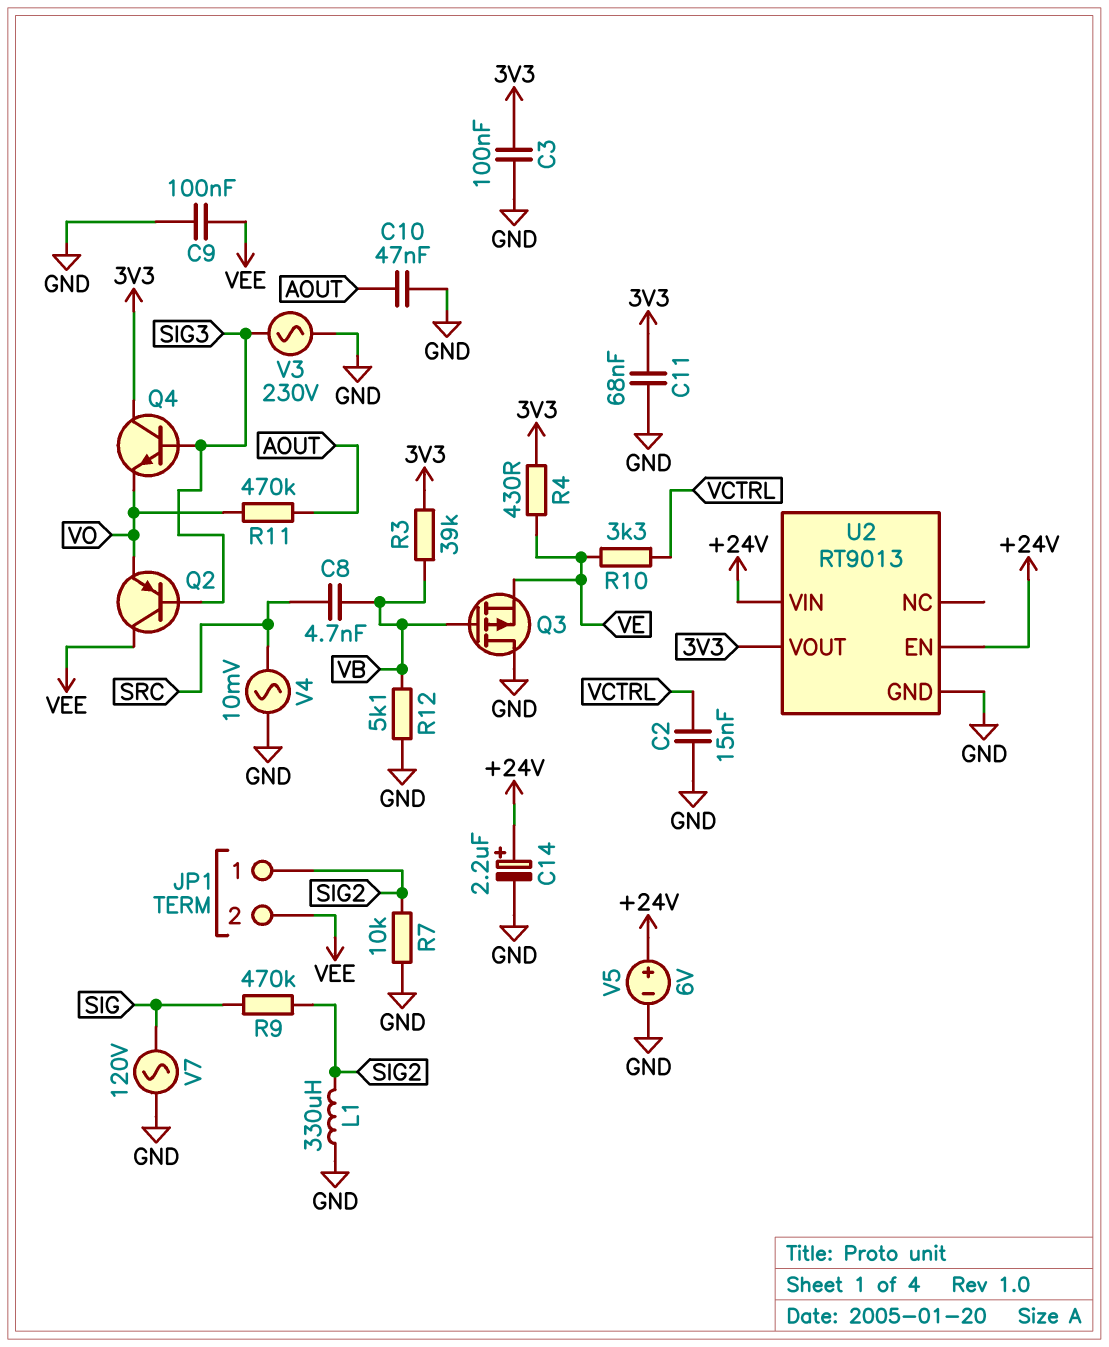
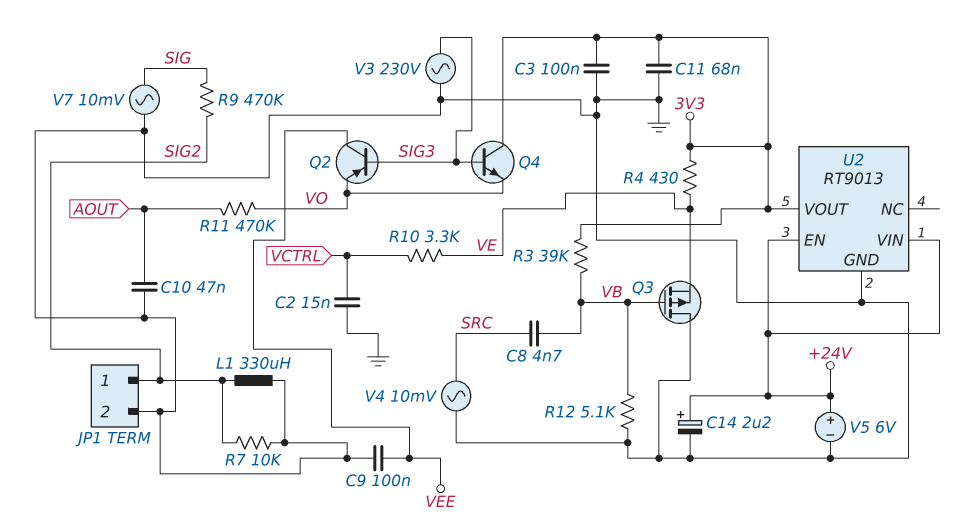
JP1 pin 2: VEE -> GND
V7: AC 120V (GND, SIG) -> AC 10mV (GND, SIG)

